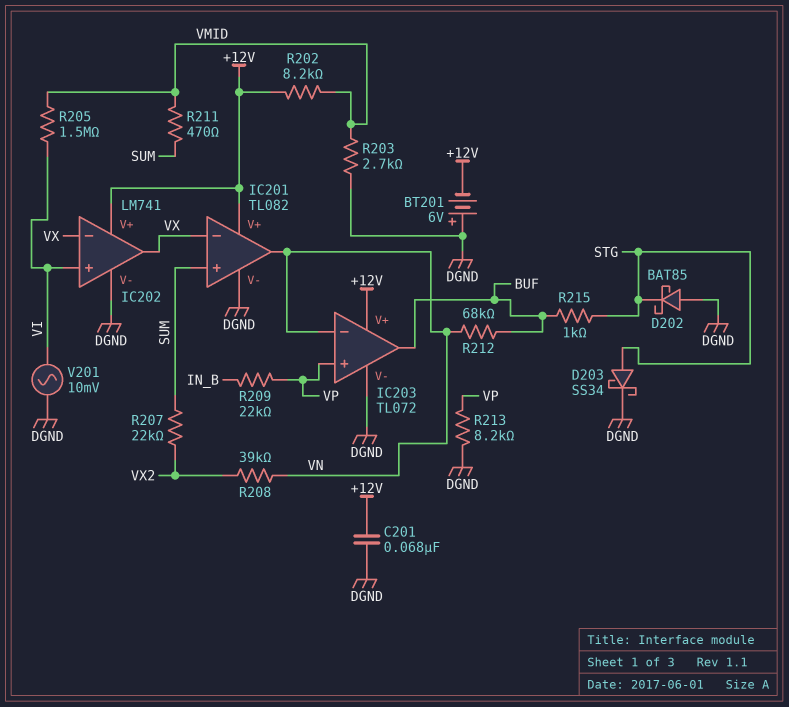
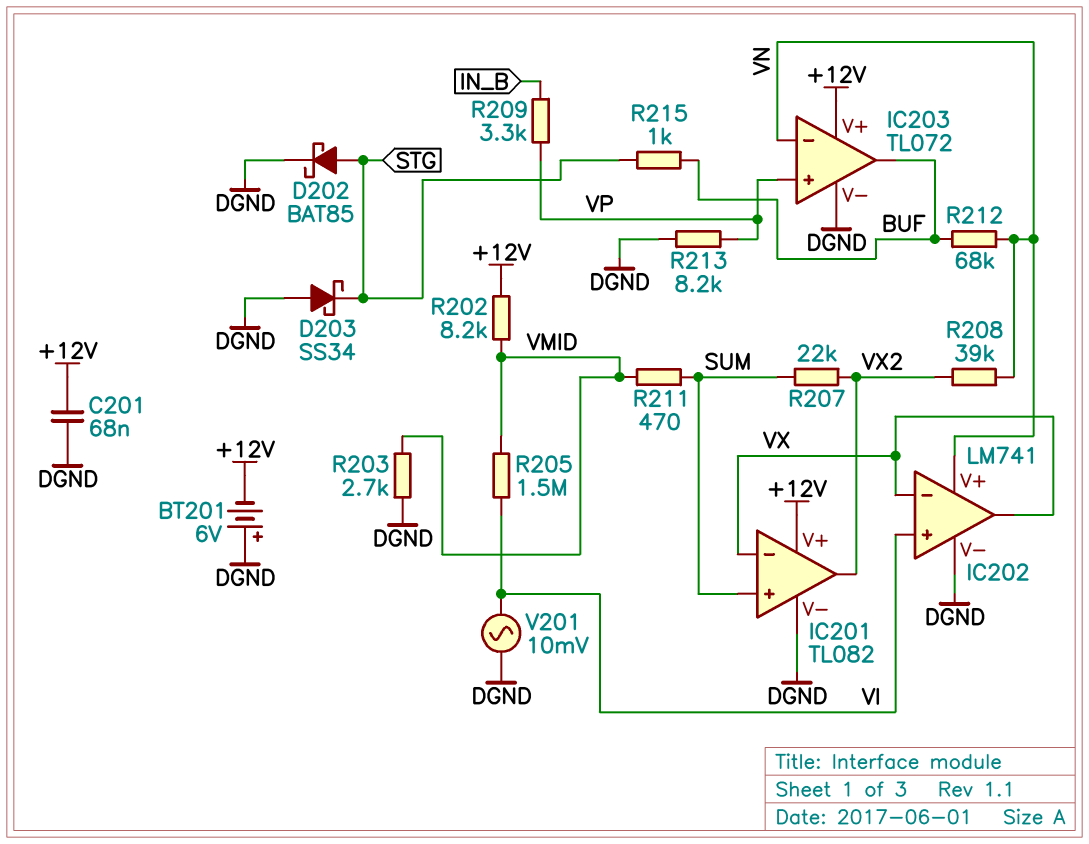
D202: schottky BAT85 (A DGND, K STG) -> schottky BAT85 (A STG, K DGND)
D203: schottky SS34 (A STG, K DGND) -> schottky SS34 (A DGND, K STG)
IC201 pin out: VN -> VX2
IC202 pin V+: +12V -> VN
R209: 22k (IN_B, VP) -> 3.3k (IN_B, VP)

